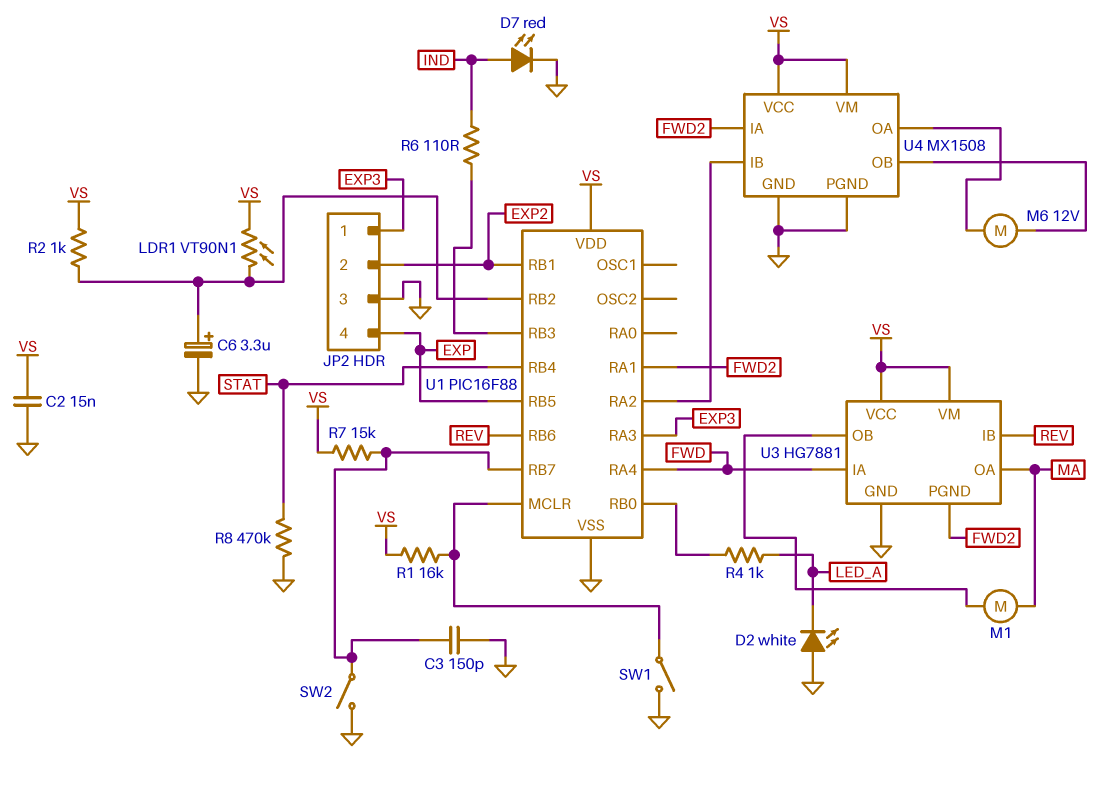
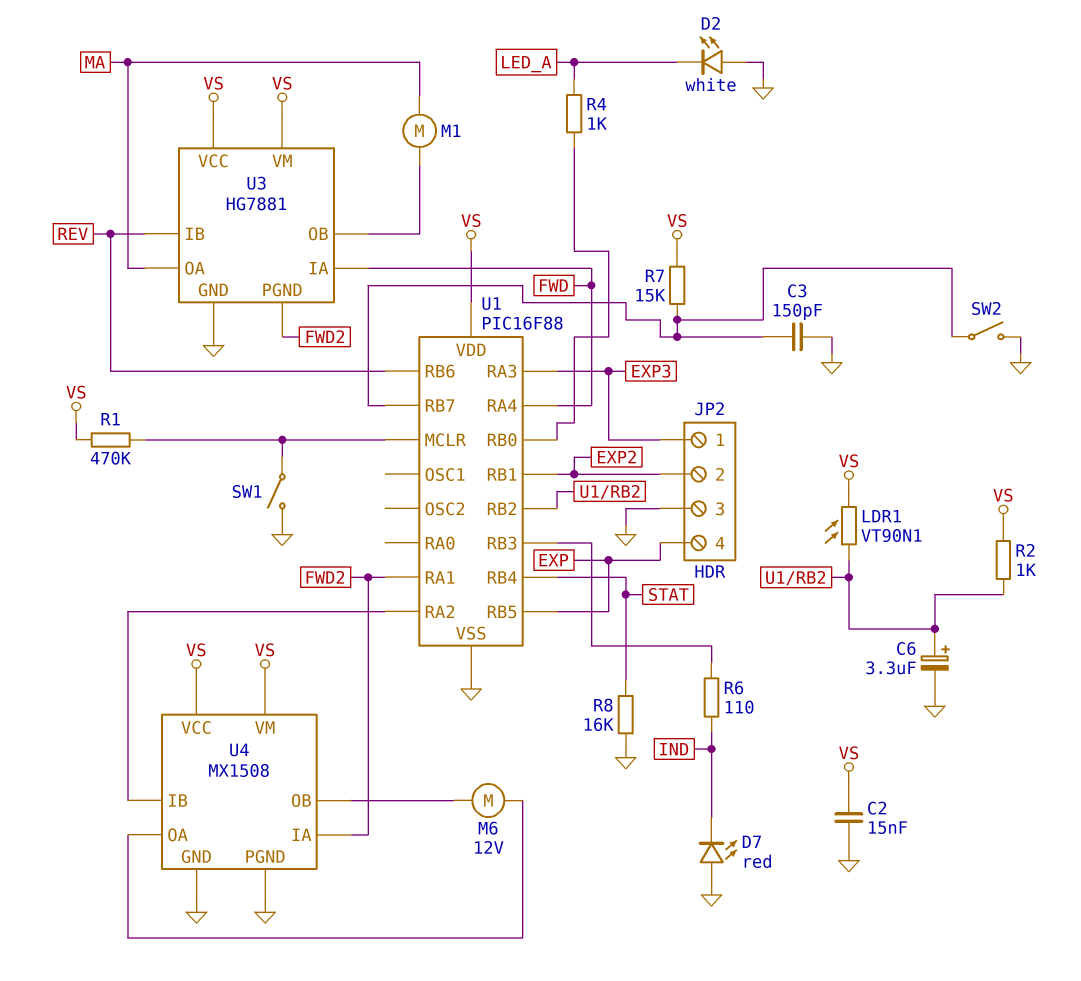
D7: LED red (A IND, K GND) -> LED red (A GND, K IND)
R1: 16k (U1/MCLR, VS) -> 470k (U1/MCLR, VS)
R8: 470k (GND, STAT) -> 16k (GND, STAT)

